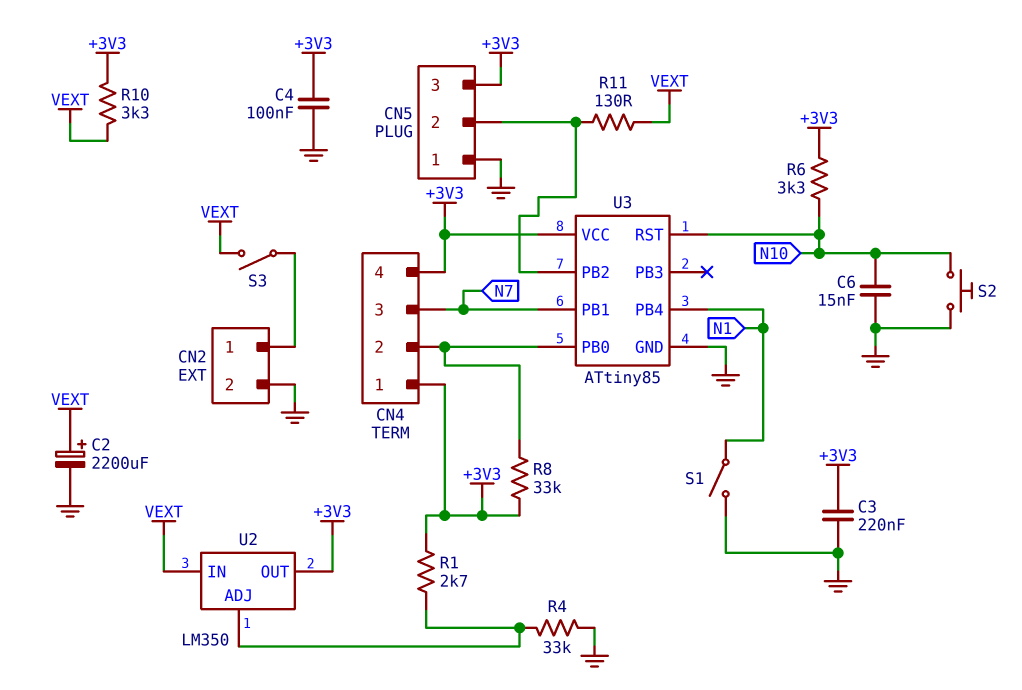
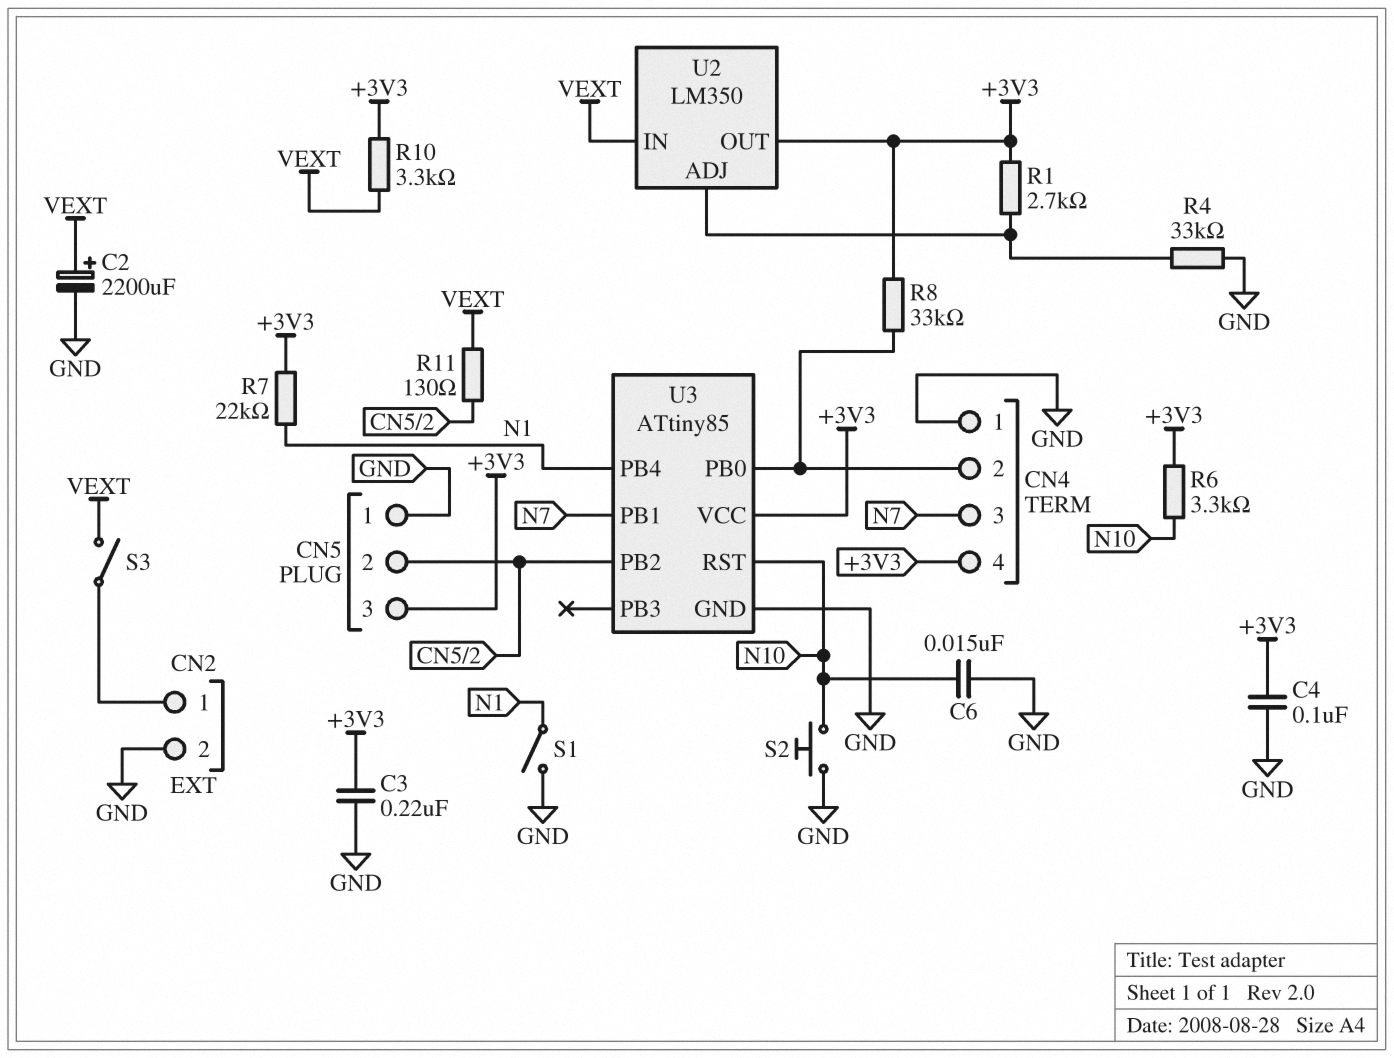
CN4 pin 1: +3V3 -> GND
R7: none -> 22k (+3V3, N1)

